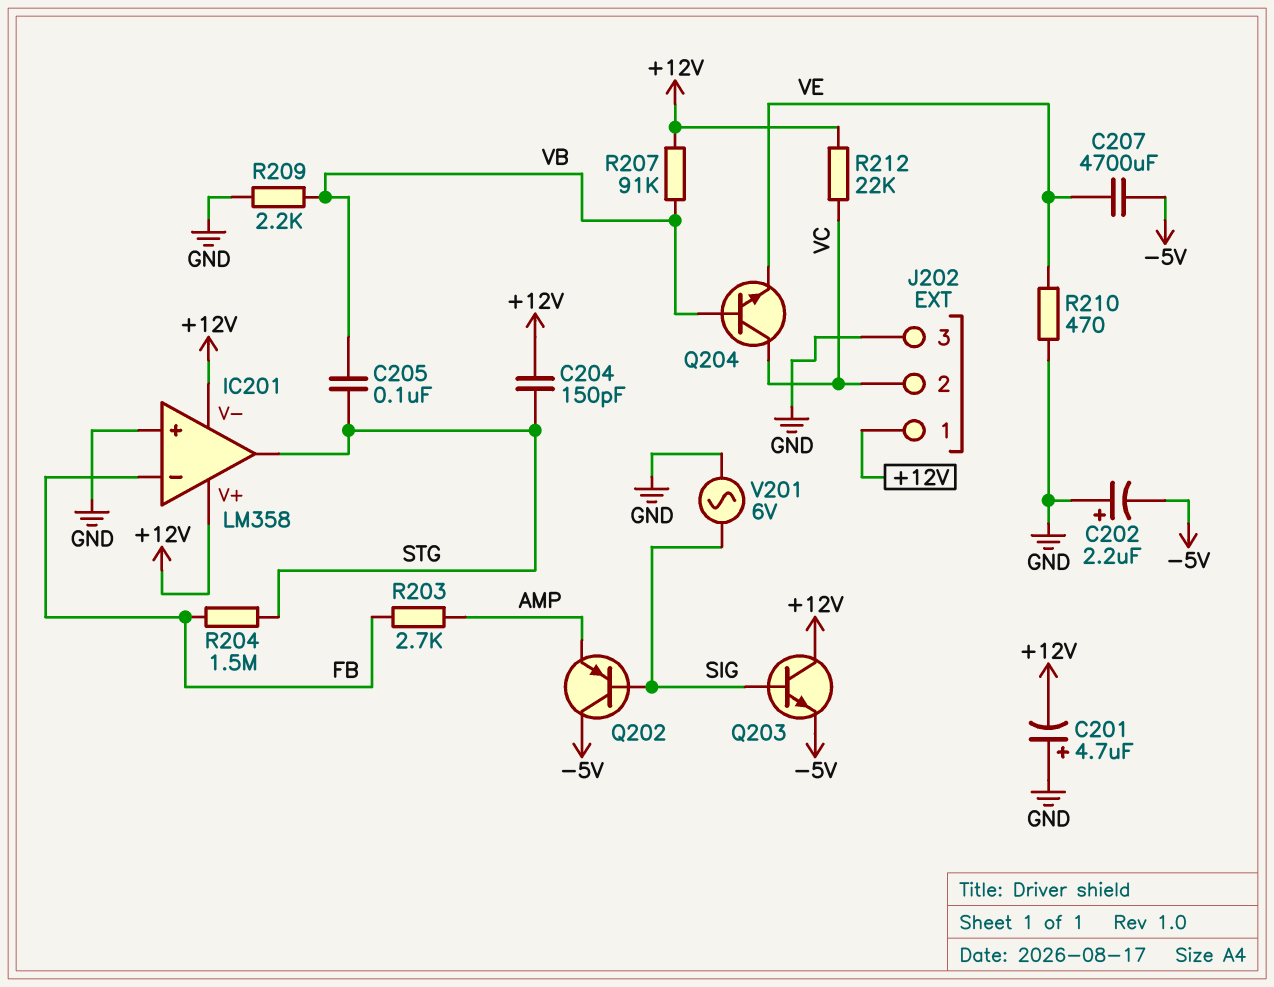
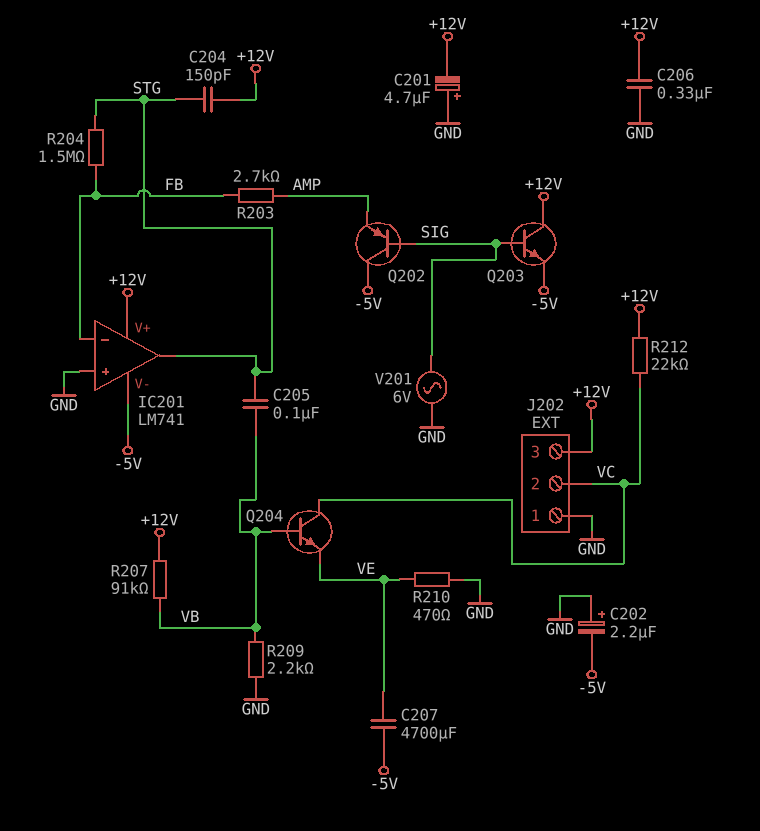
C206: none -> 330nF (+12V, GND)
IC201: LM358 -> LM741
IC201 pin V-: +12V -> -5V
J202 pin 1: +12V -> GND
J202 pin 3: GND -> +12V

